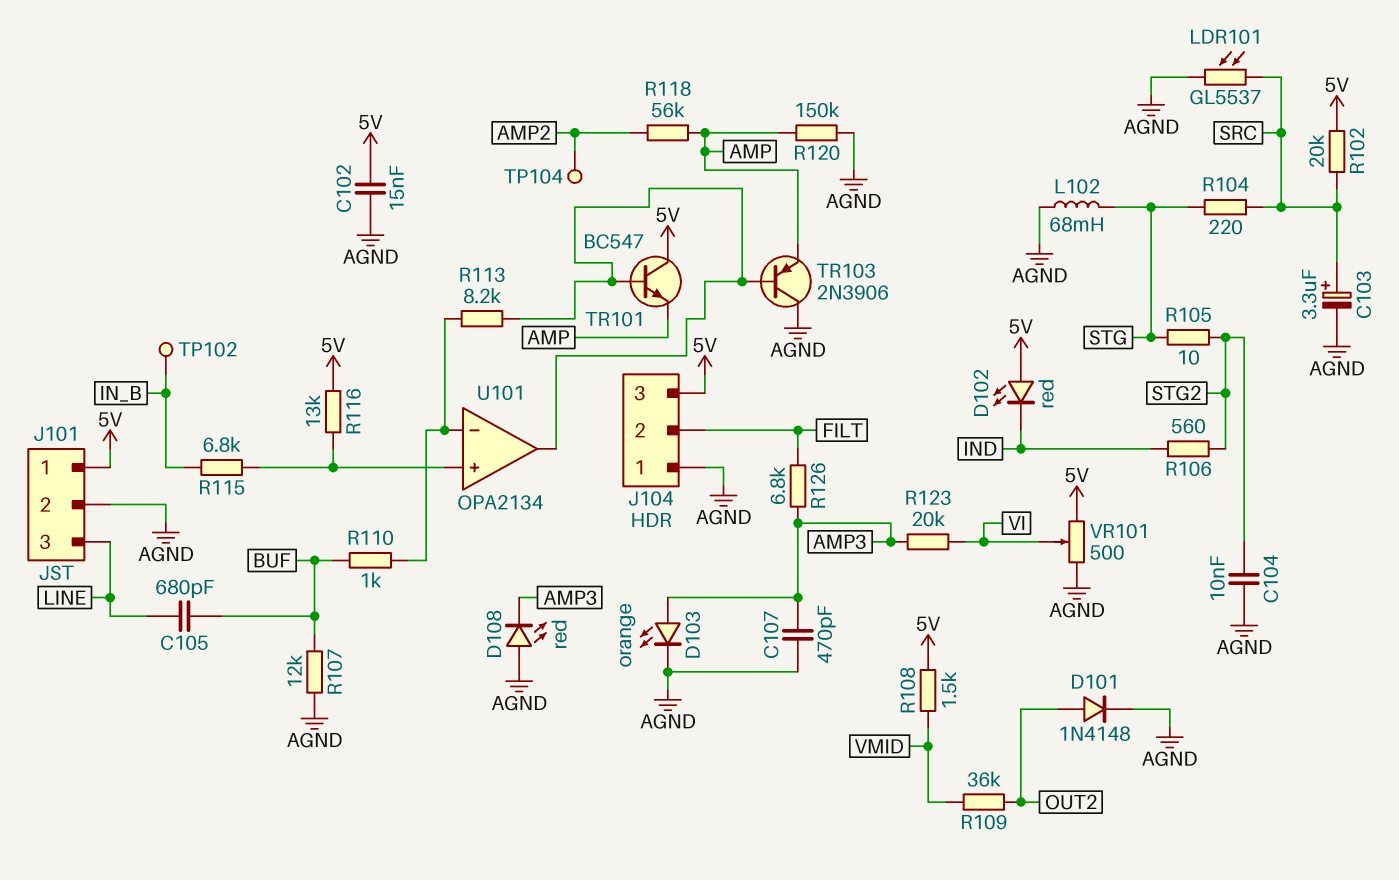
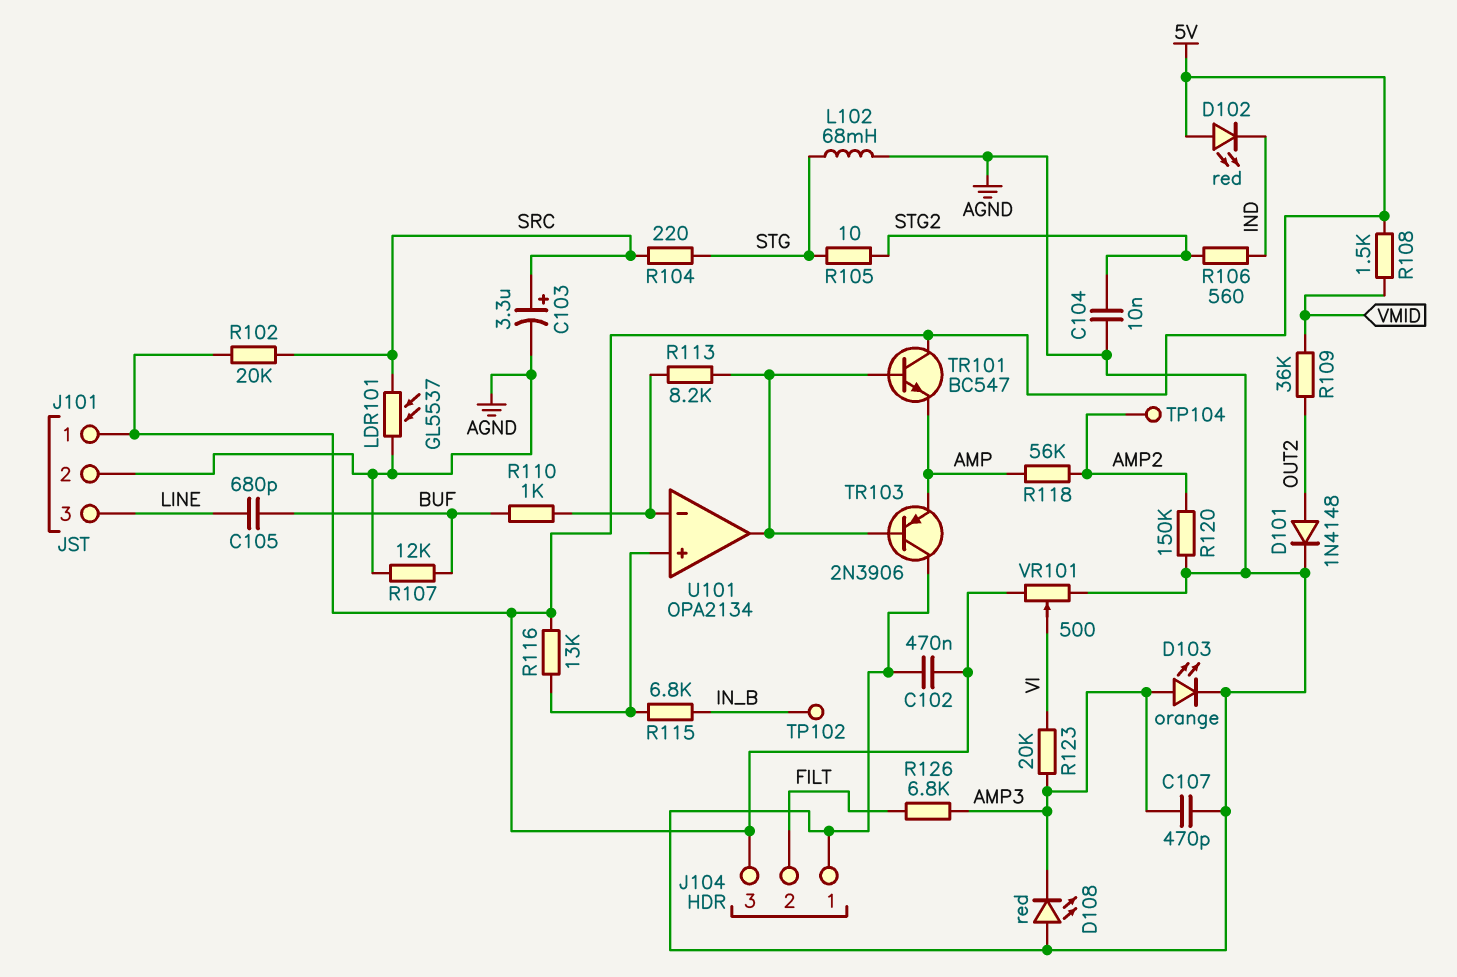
C102: 15nF (5V, AGND) -> 470nF (5V, AGND)
R120: 150k (AGND, AMP) -> 150k (AGND, AMP2)

